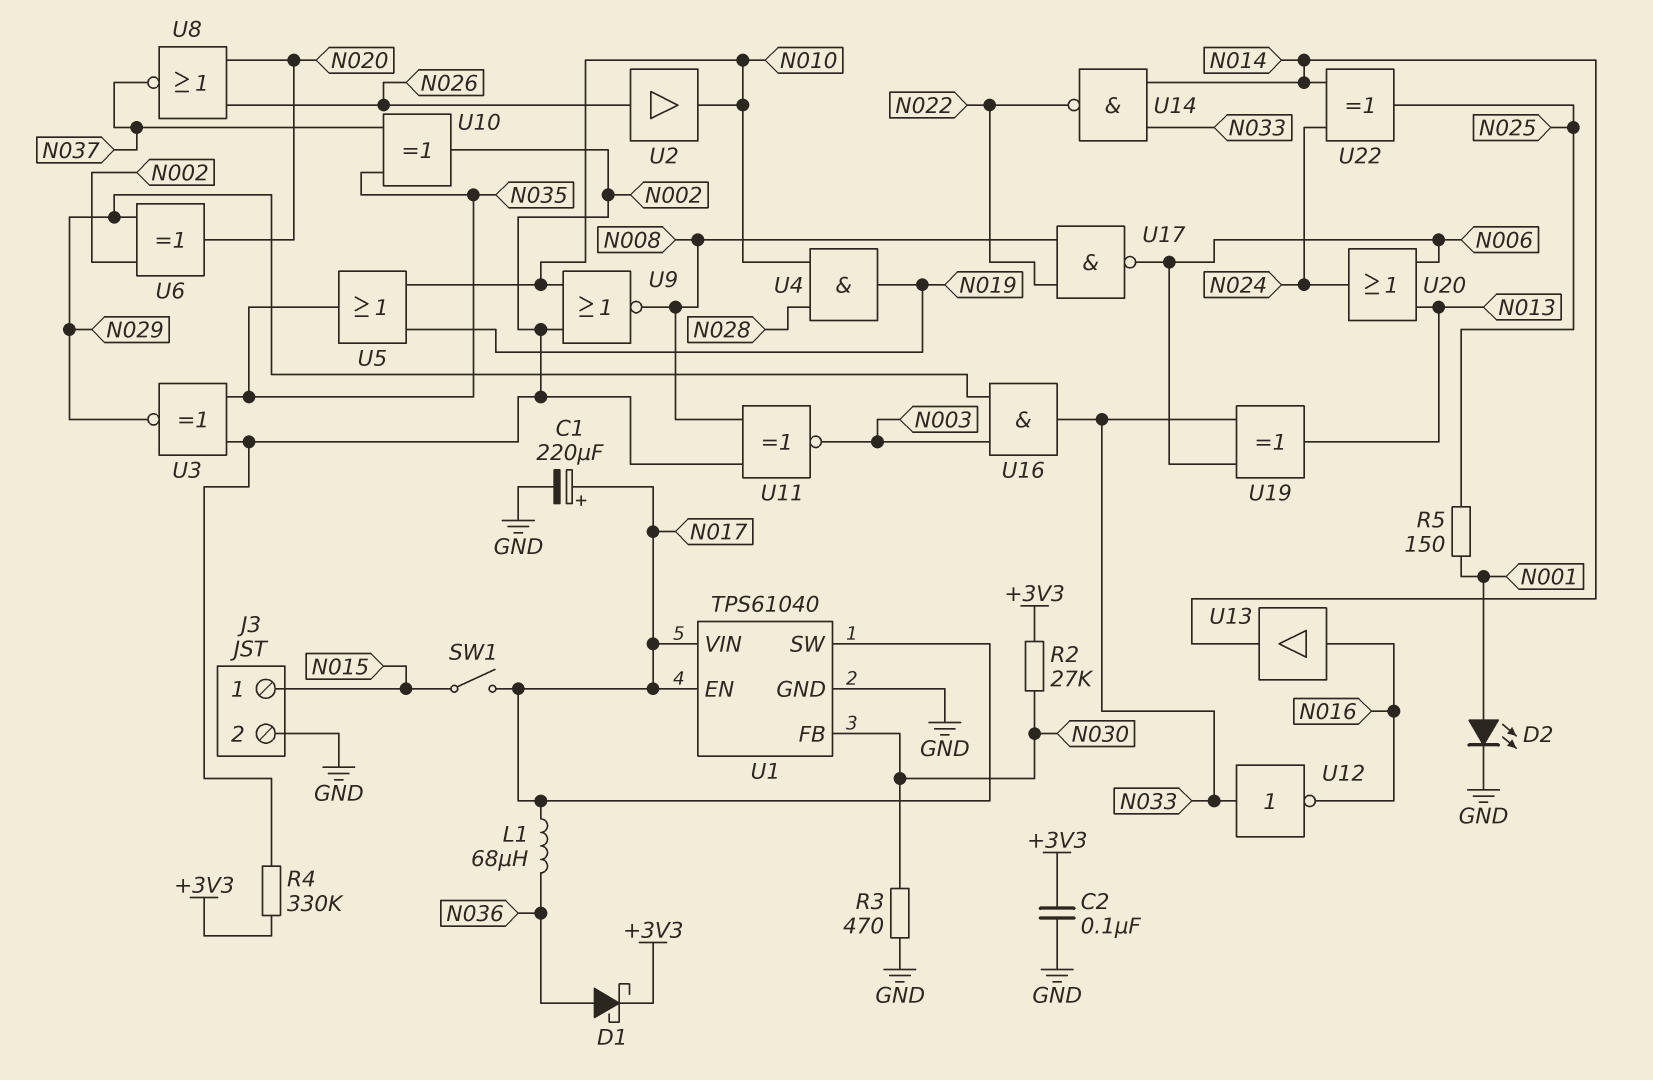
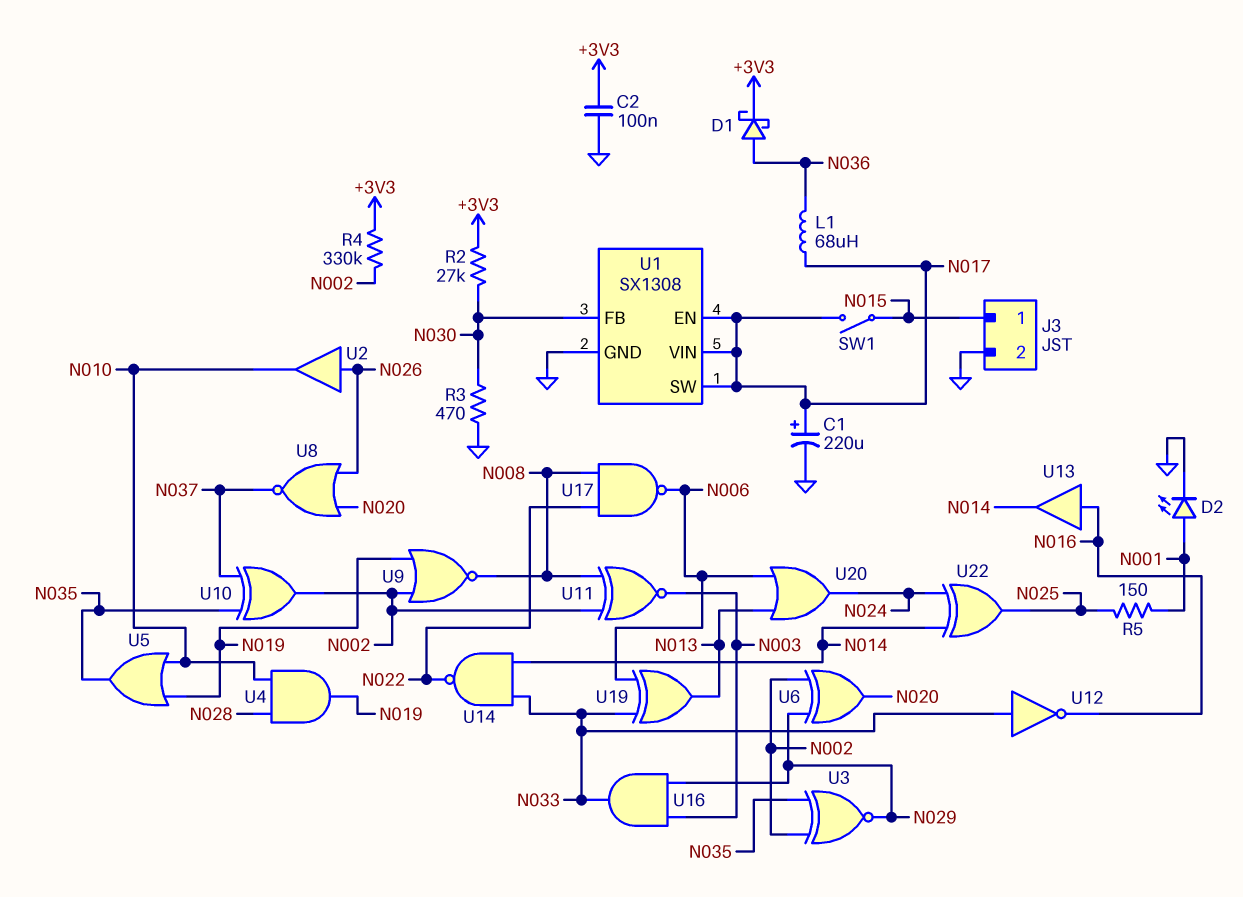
U1: TPS61040 -> SX1308
U9: NOR (in N002, in N010, out N008) -> NOR (in N002, in N019, out N008)

